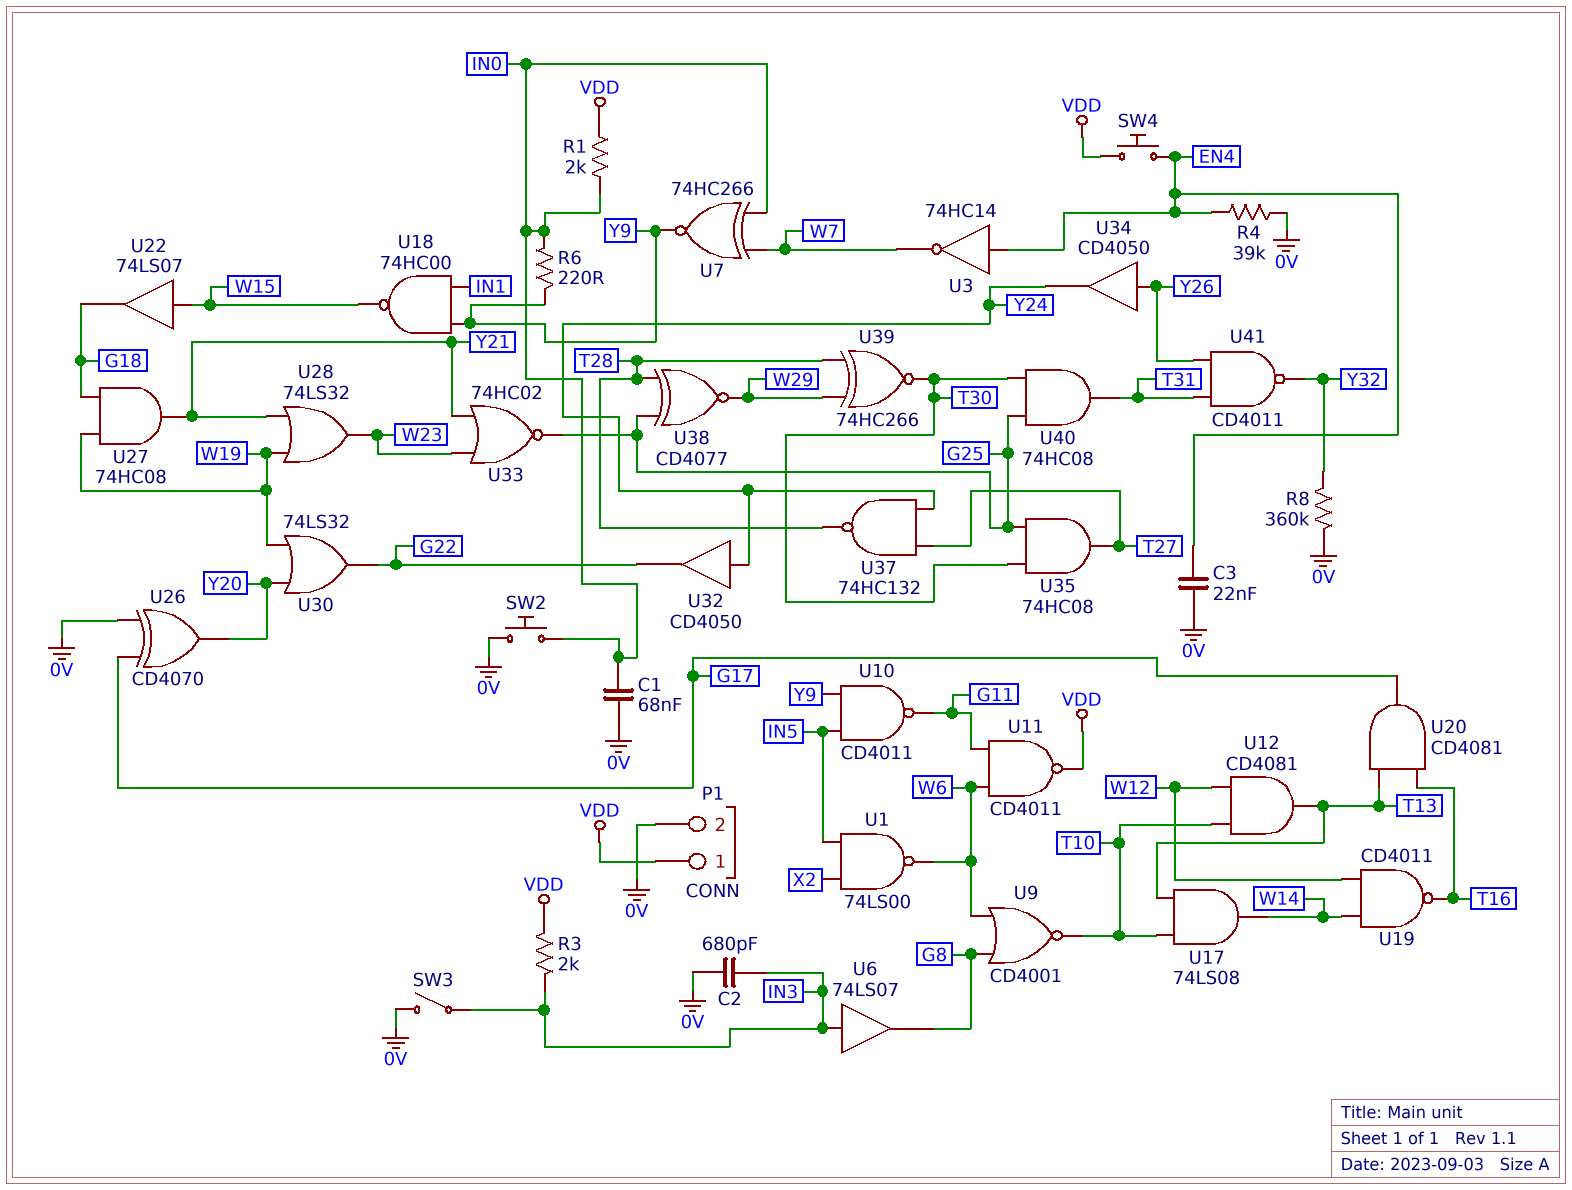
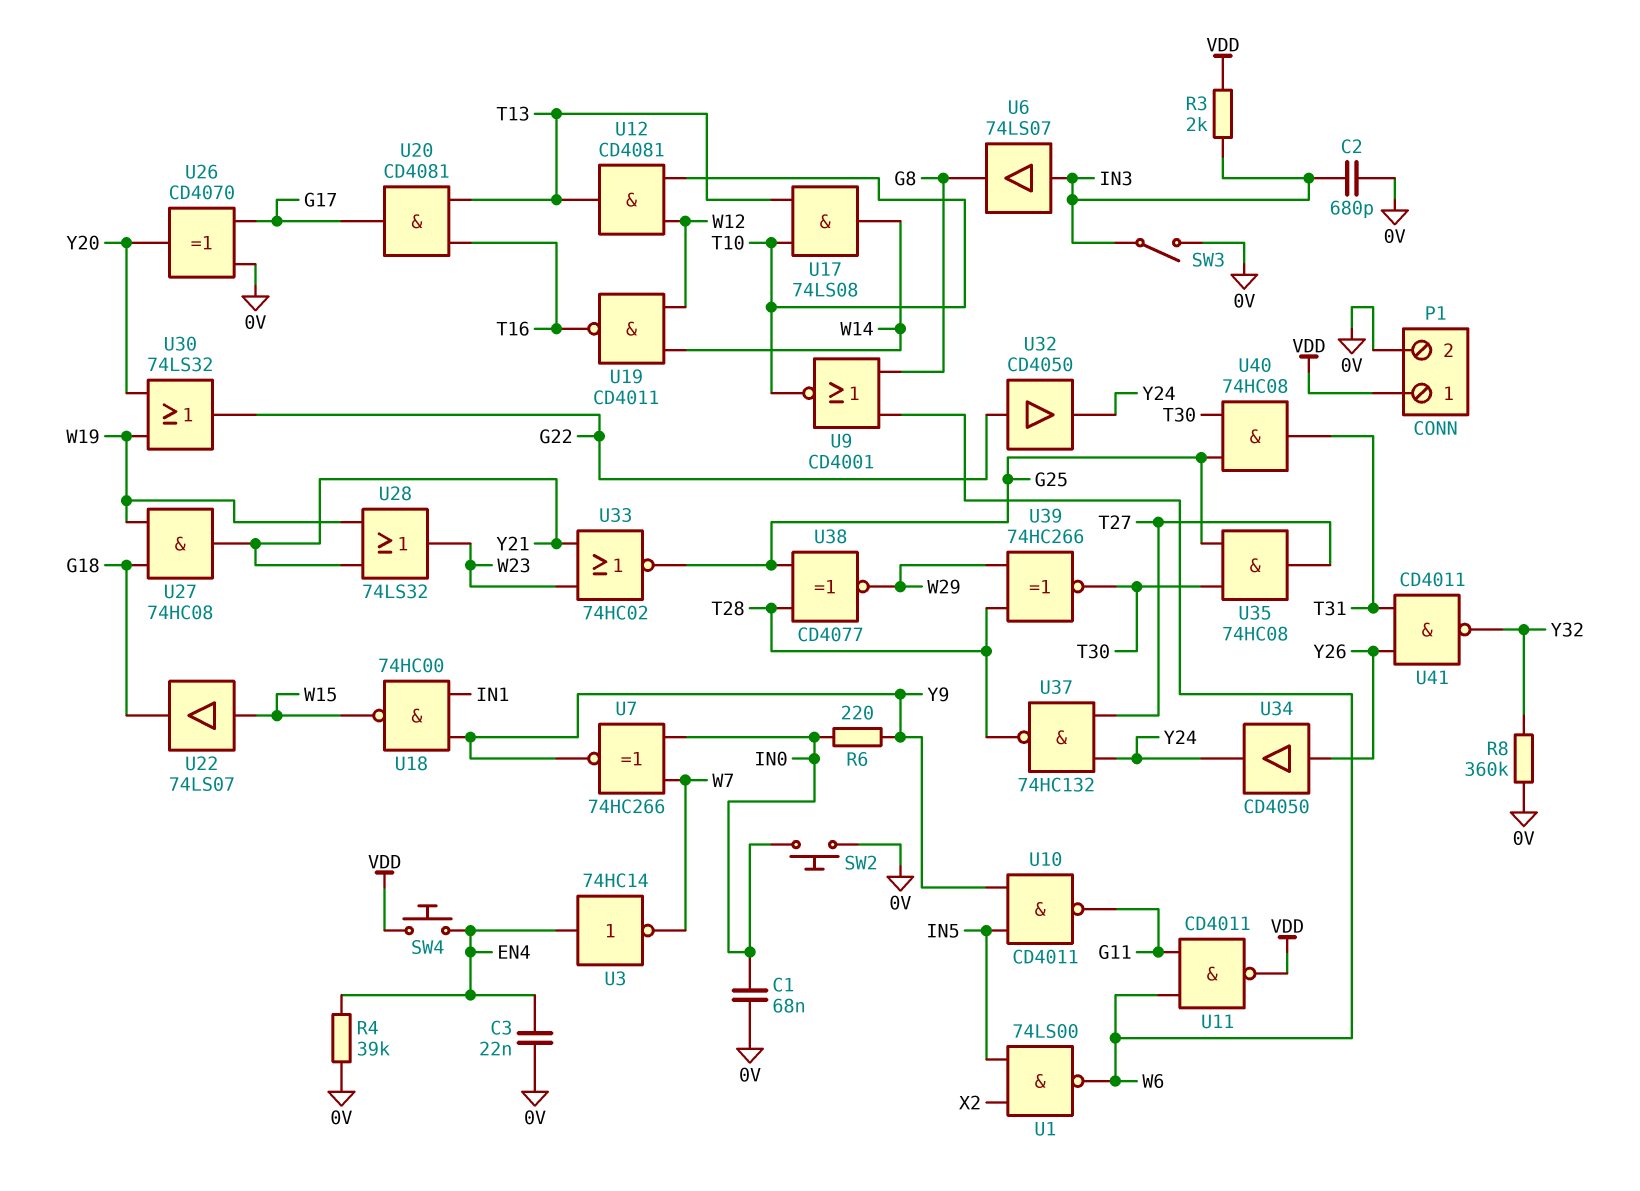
R1: 2k (IN0, VDD) -> none
U32: buffer CD4050 (in Y24, out G22) -> buffer CD4050 (in G22, out Y24)

